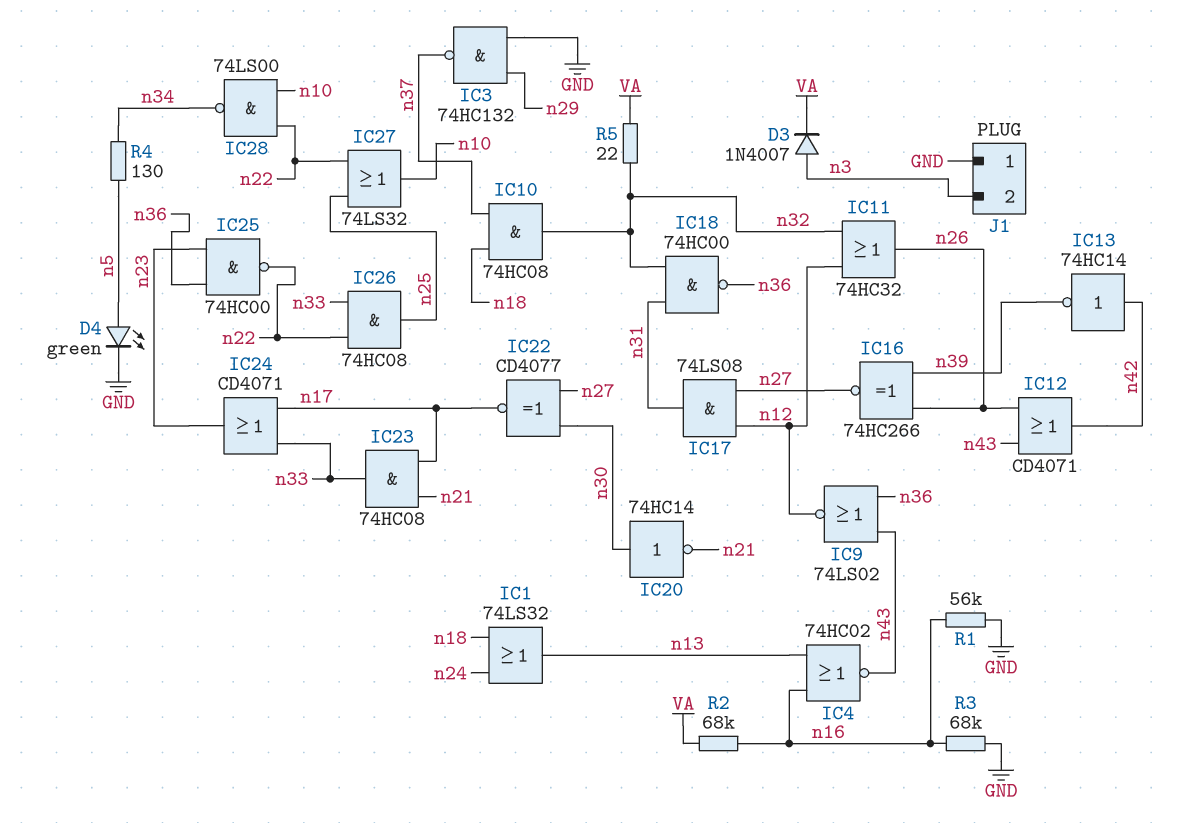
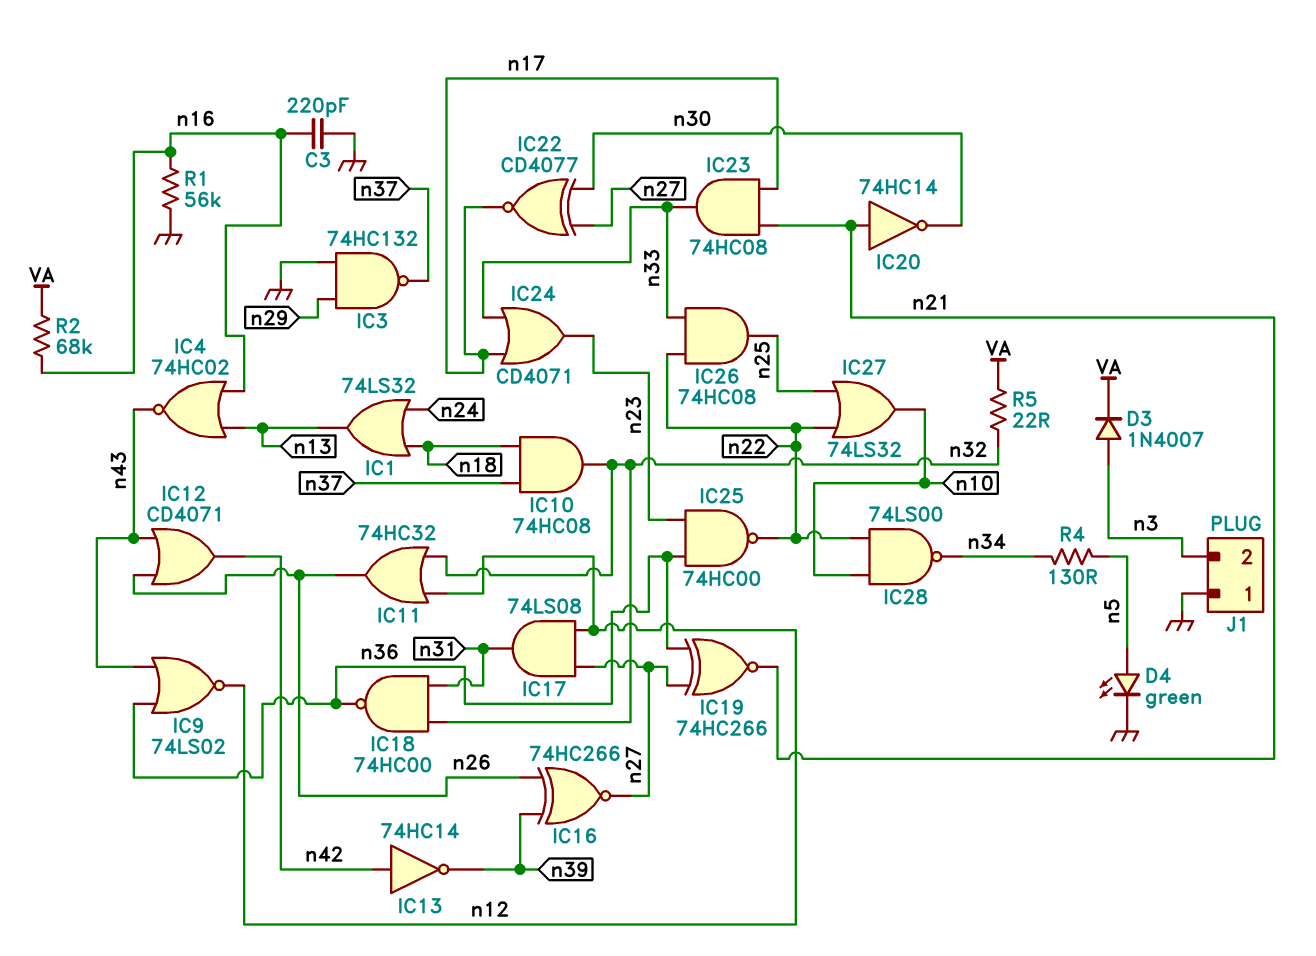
C3: none -> 220pF (GND, n16)
IC19: none -> XNOR 74HC266 (in n27, in n36, out n21)
IC20: NOT 74HC14 (in n30, out n21) -> NOT 74HC14 (in n21, out n30)
R3: 68k (GND, n16) -> none

